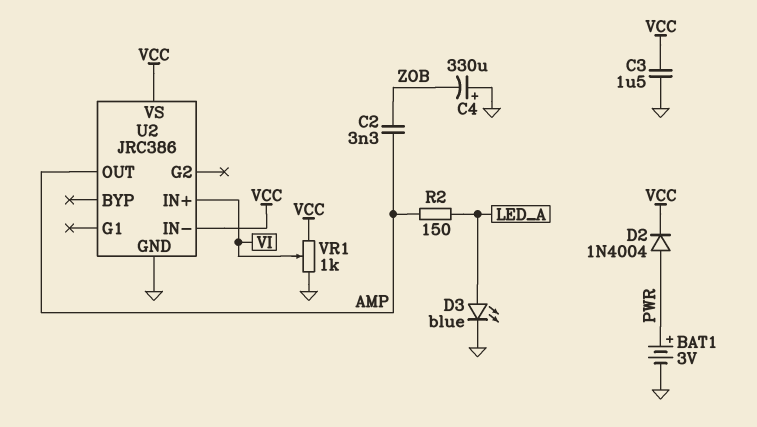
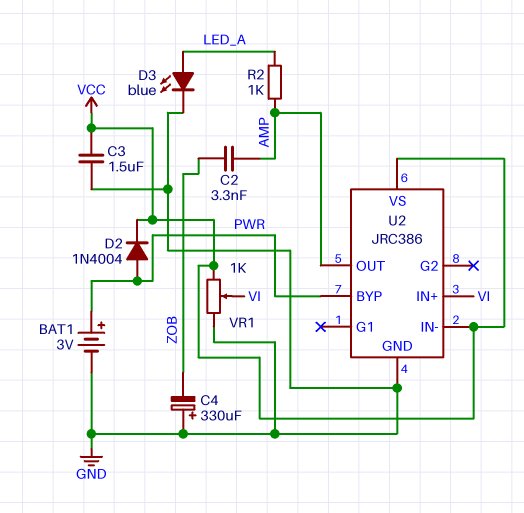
R2: 150 (AMP, LED_A) -> 1k (AMP, LED_A)
U2 pin BYP: none -> PWR

